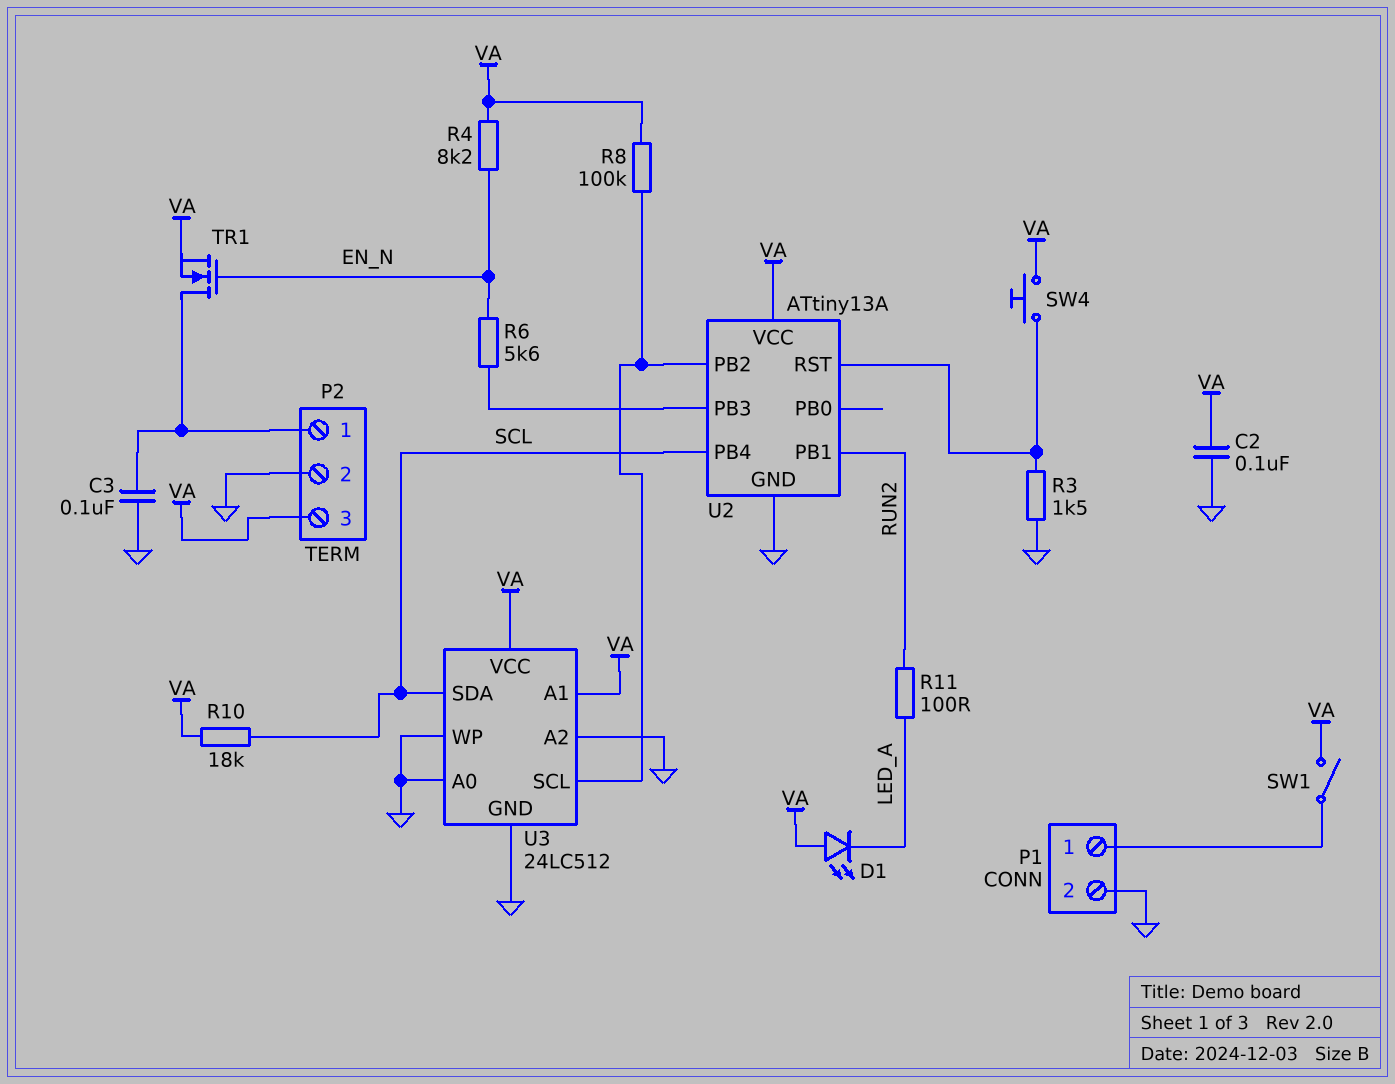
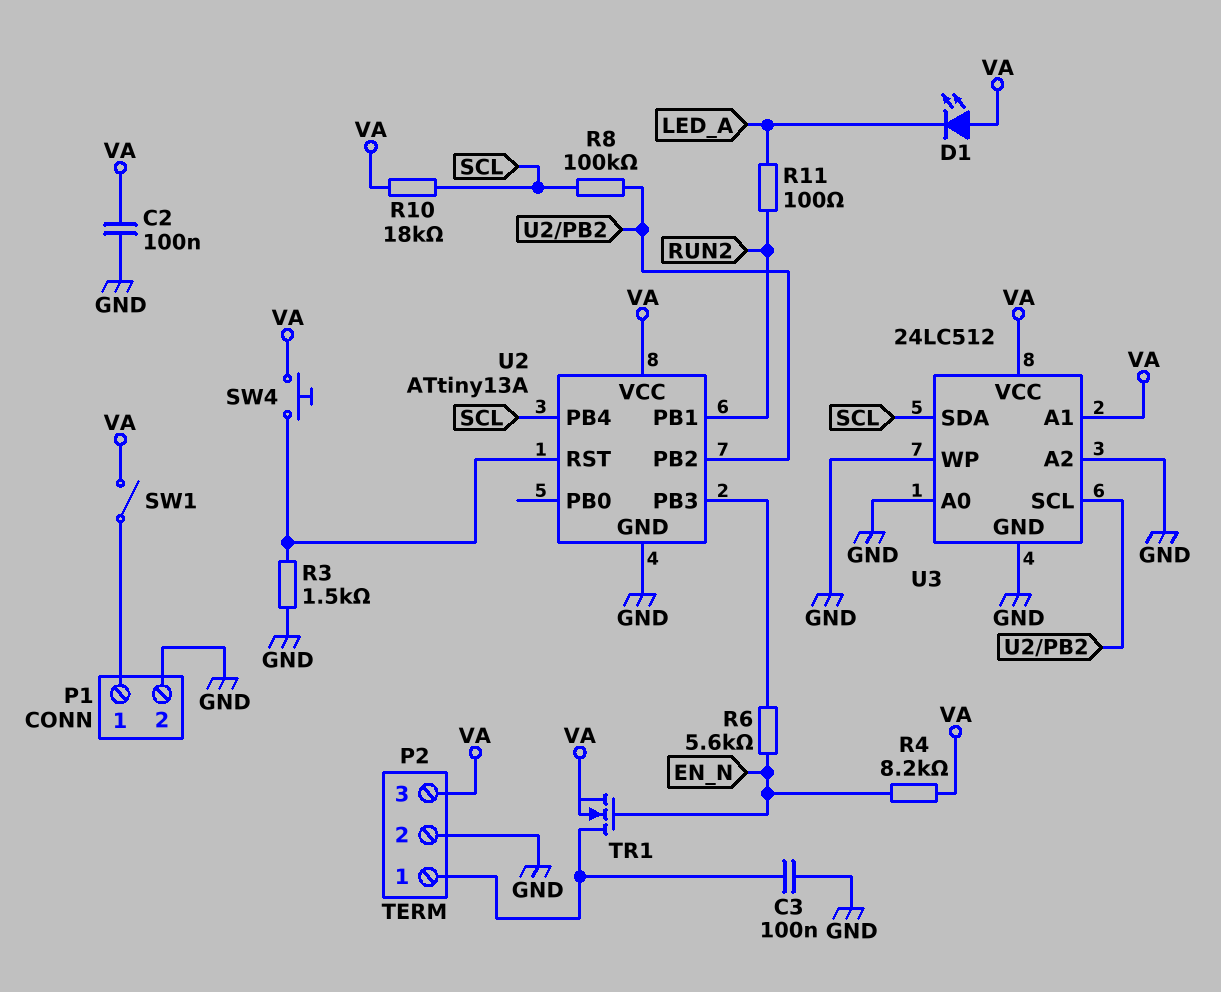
R8: 100k (U2/PB2, VA) -> 100k (SCL, U2/PB2)

